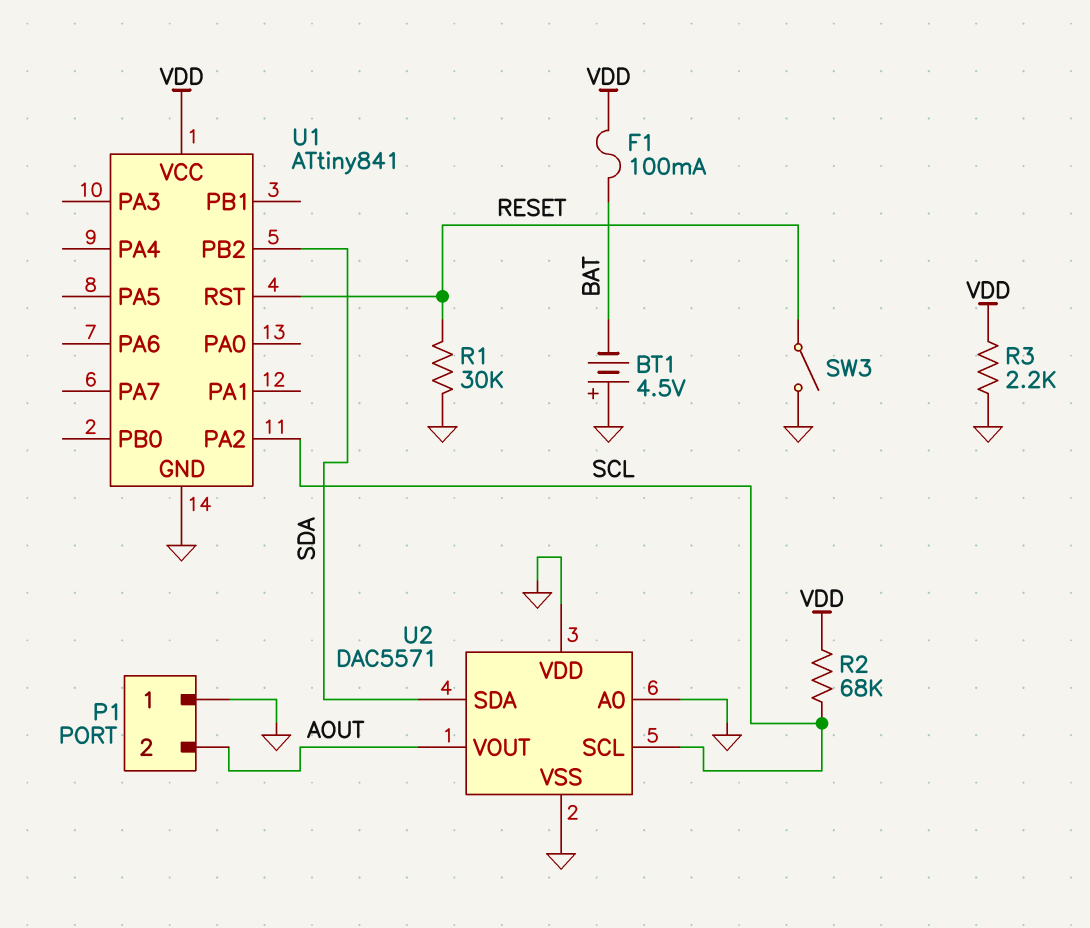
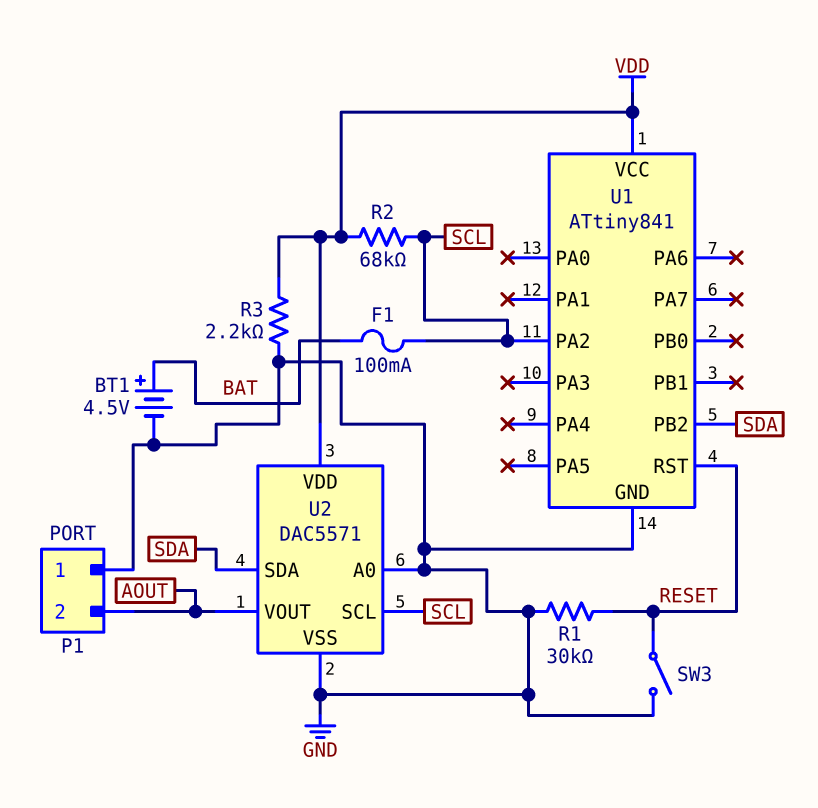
BT1: 4.5V (plus GND, minus BAT) -> 4.5V (plus BAT, minus GND)
F1: 100mA (BAT, VDD) -> 100mA (BAT, SCL)
U2 pin VDD: GND -> VDD

